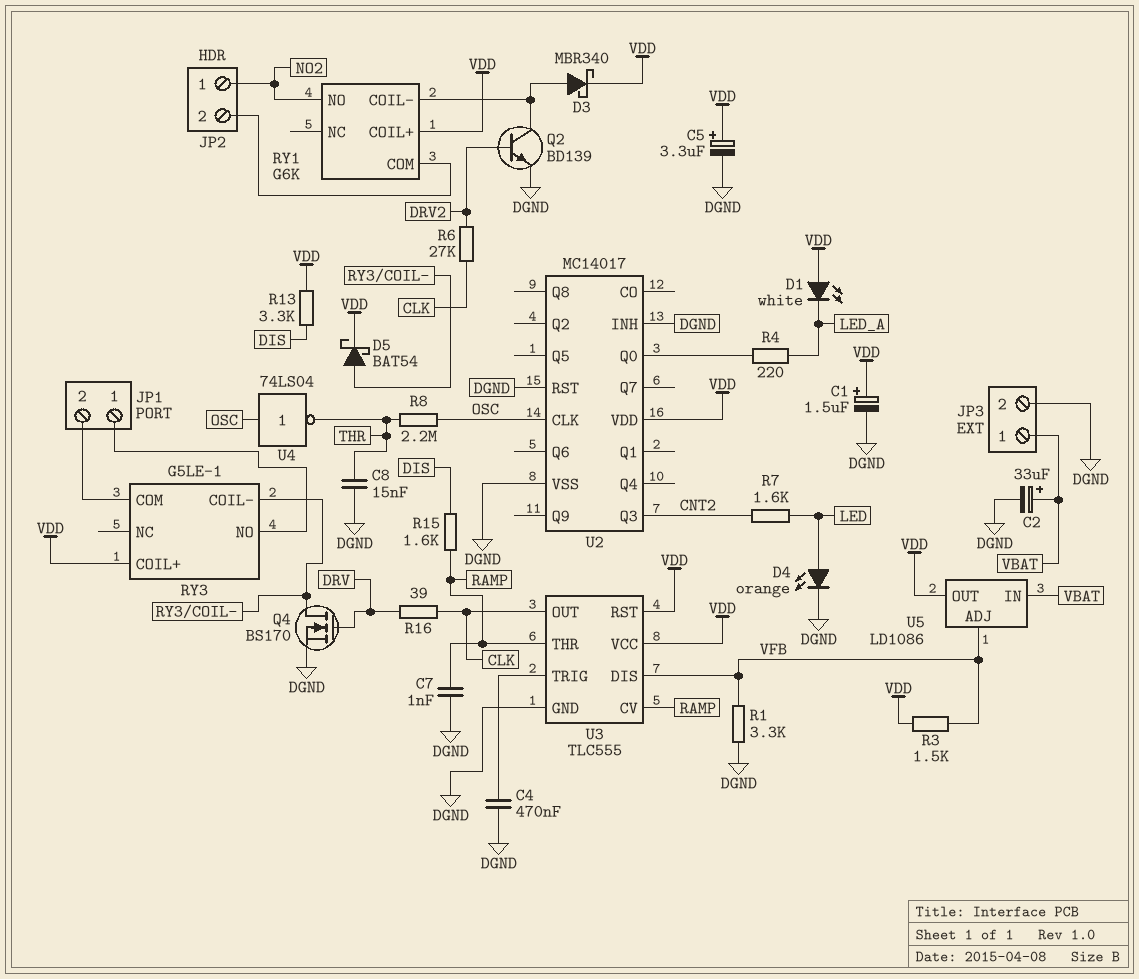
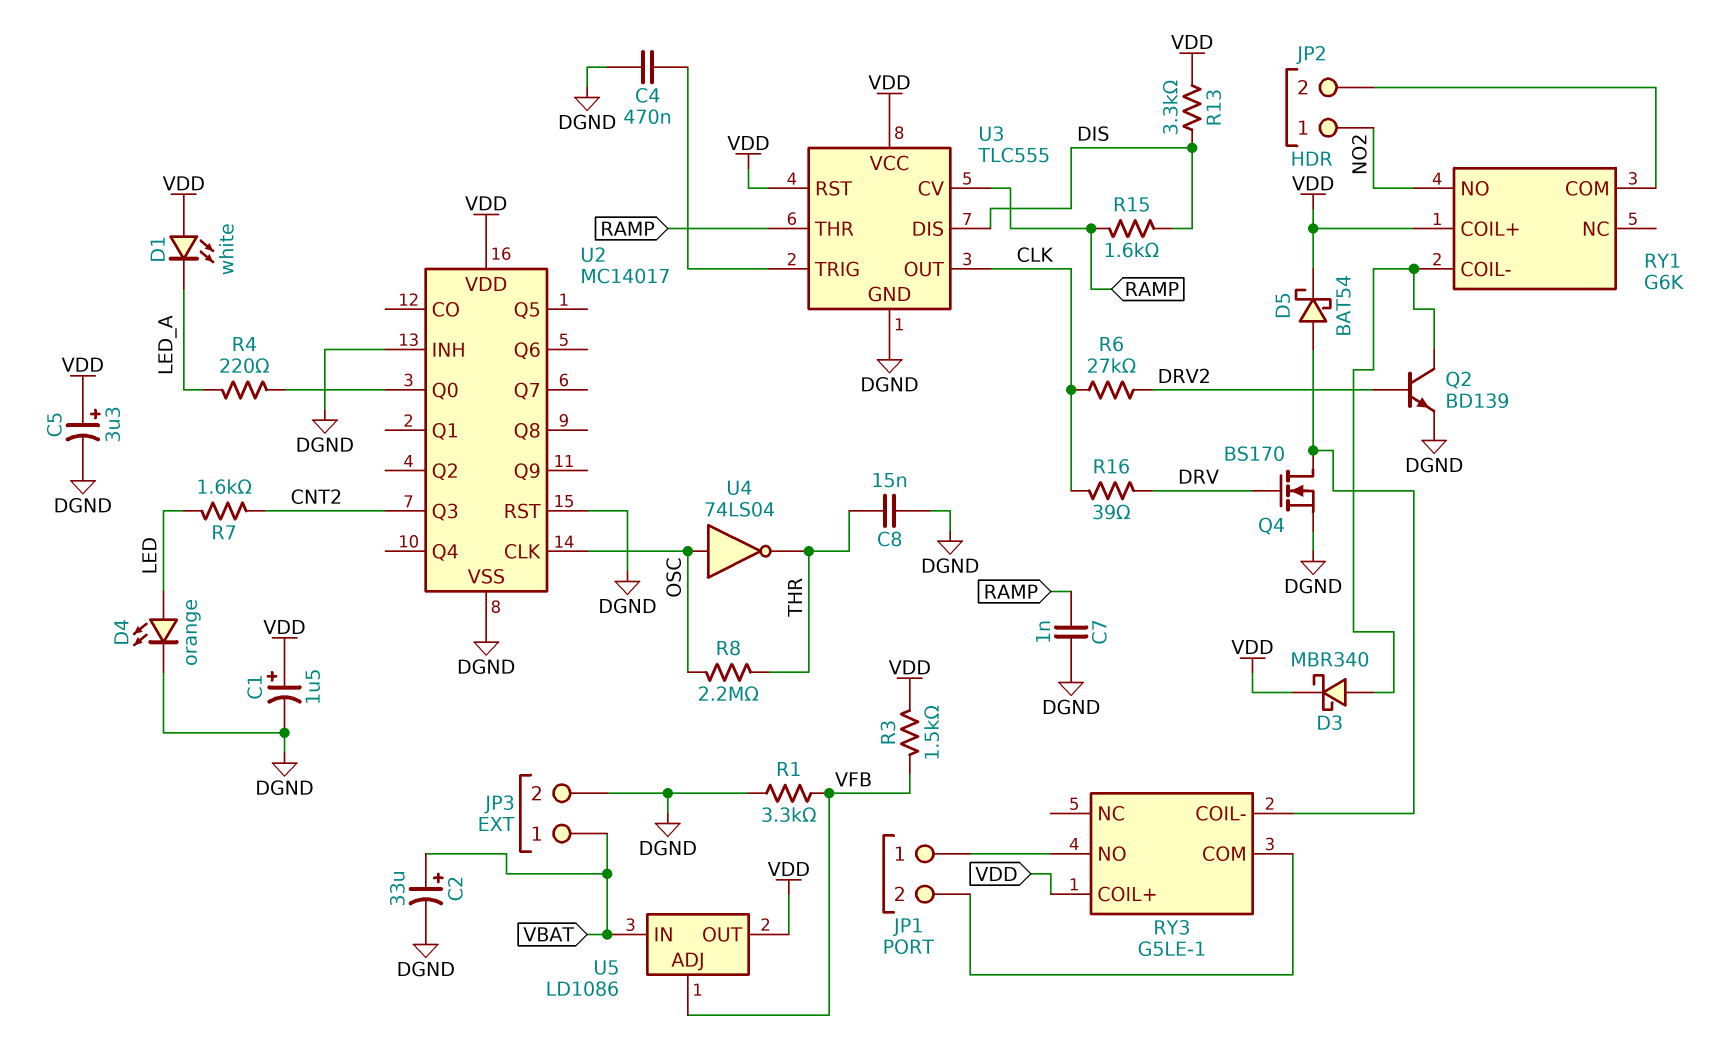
U3 pin DIS: VFB -> DIS

